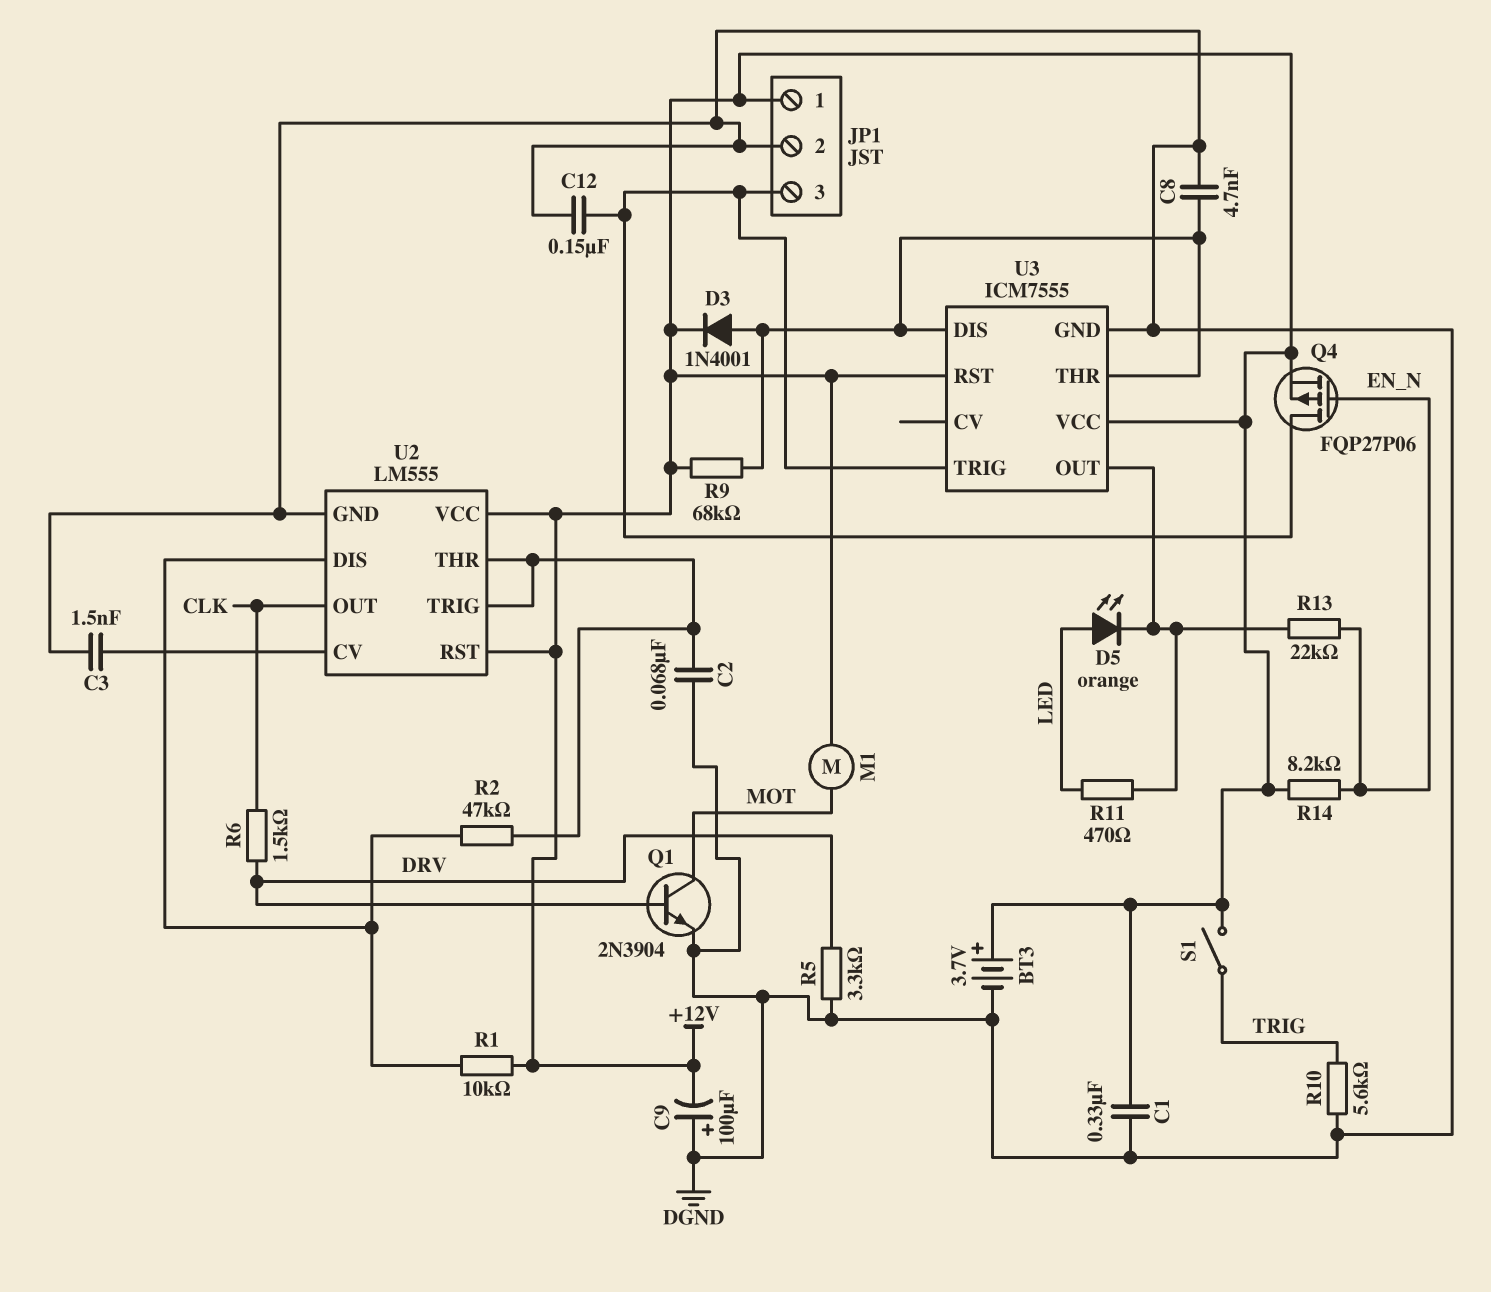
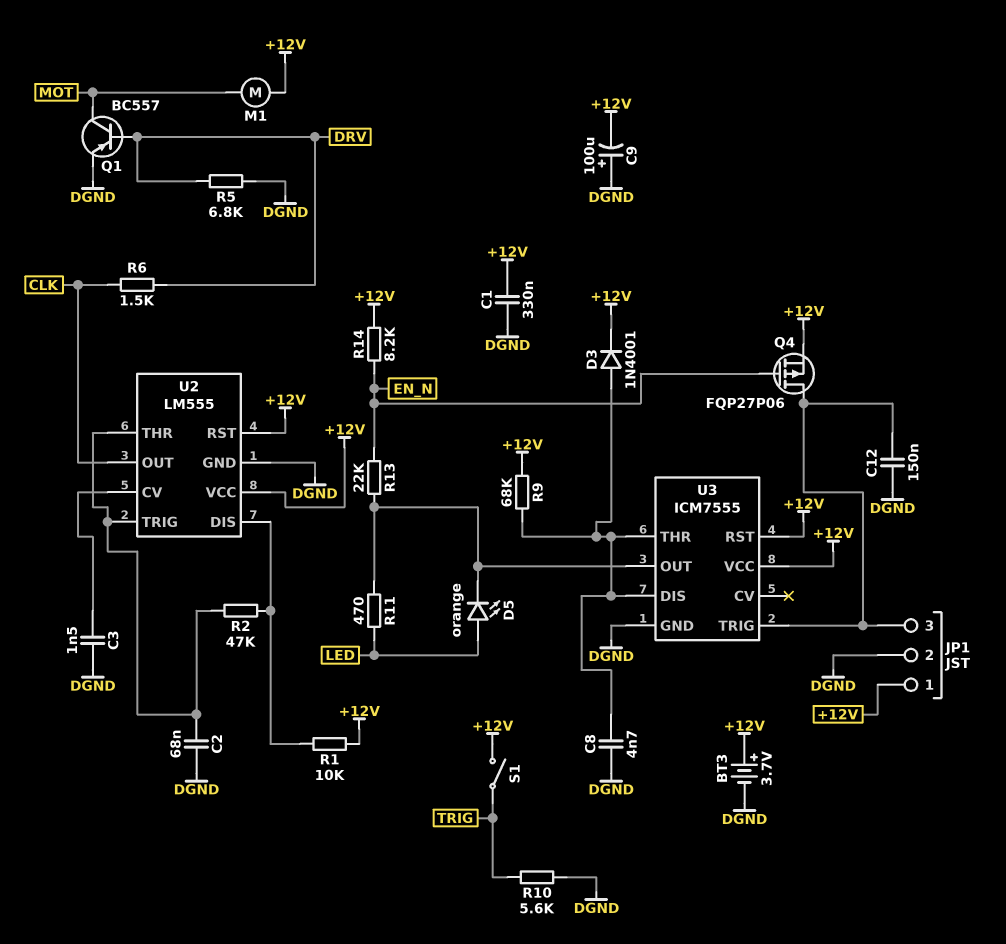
Q1: NPN 2N3904 (B DRV, C MOT, E DGND) -> PNP BC557 (B DRV, C MOT, E DGND)
R5: 3.3k (DGND, DRV) -> 6.8k (DGND, DRV)

